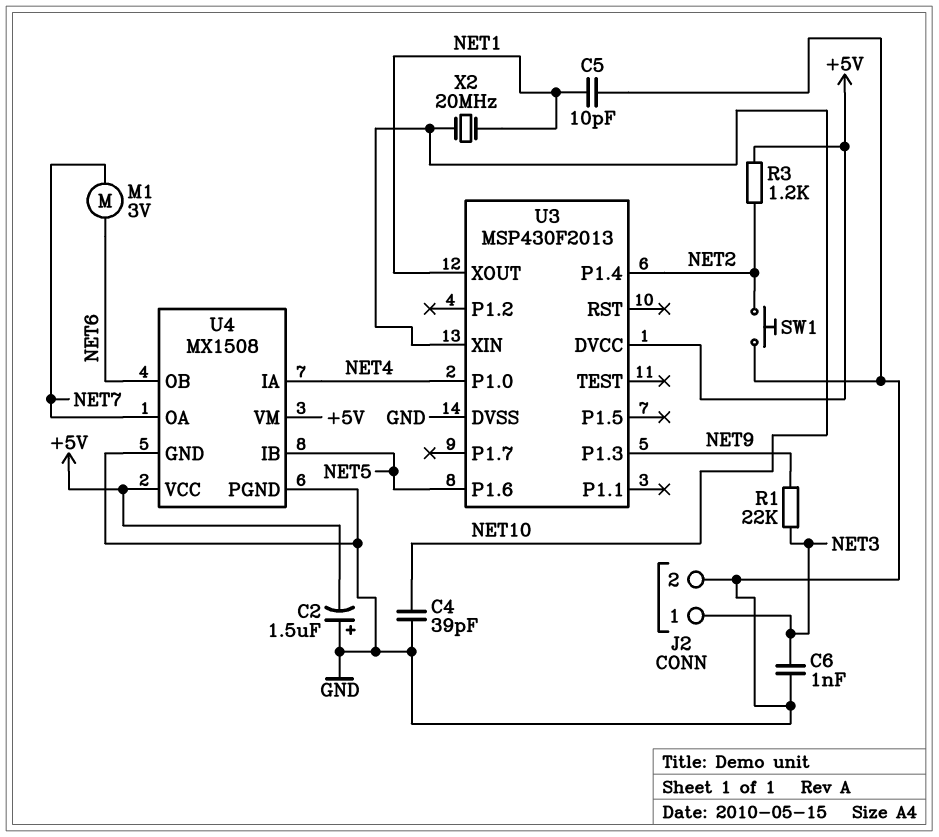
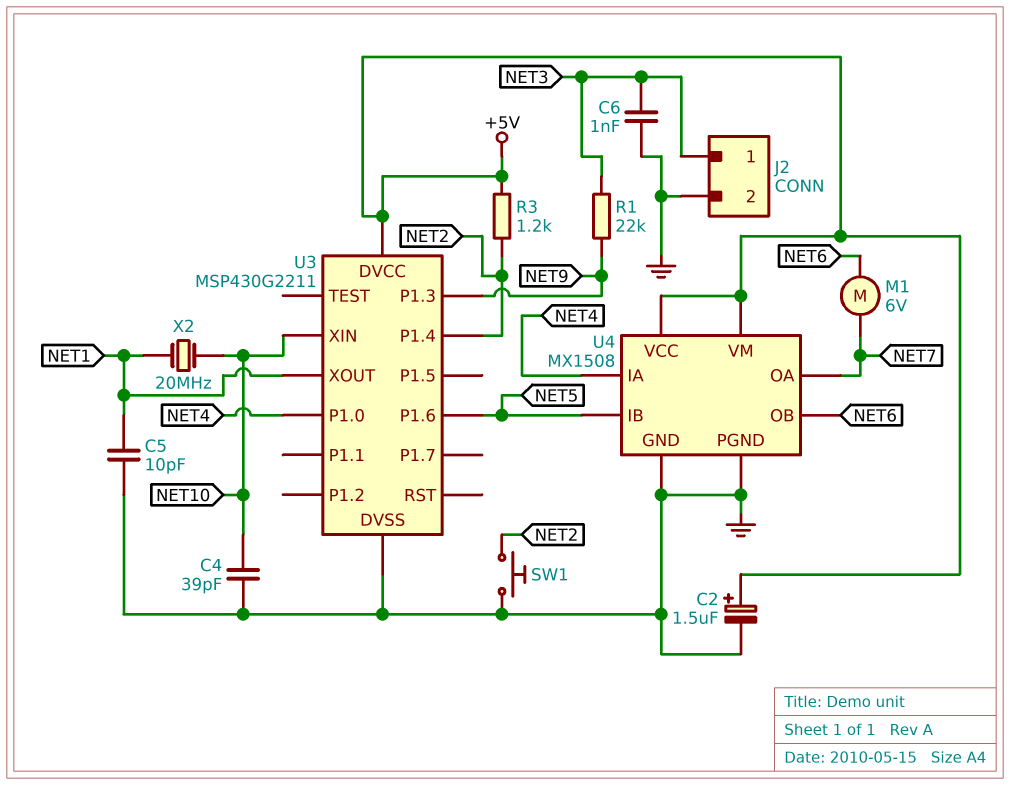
C2: 1.5uF (plus GND, minus +5V) -> 1.5uF (plus +5V, minus GND)
M1: motor 3V (NET6, NET7) -> motor 6V (NET6, NET7)
U3: MSP430F2013 -> MSP430G2211

